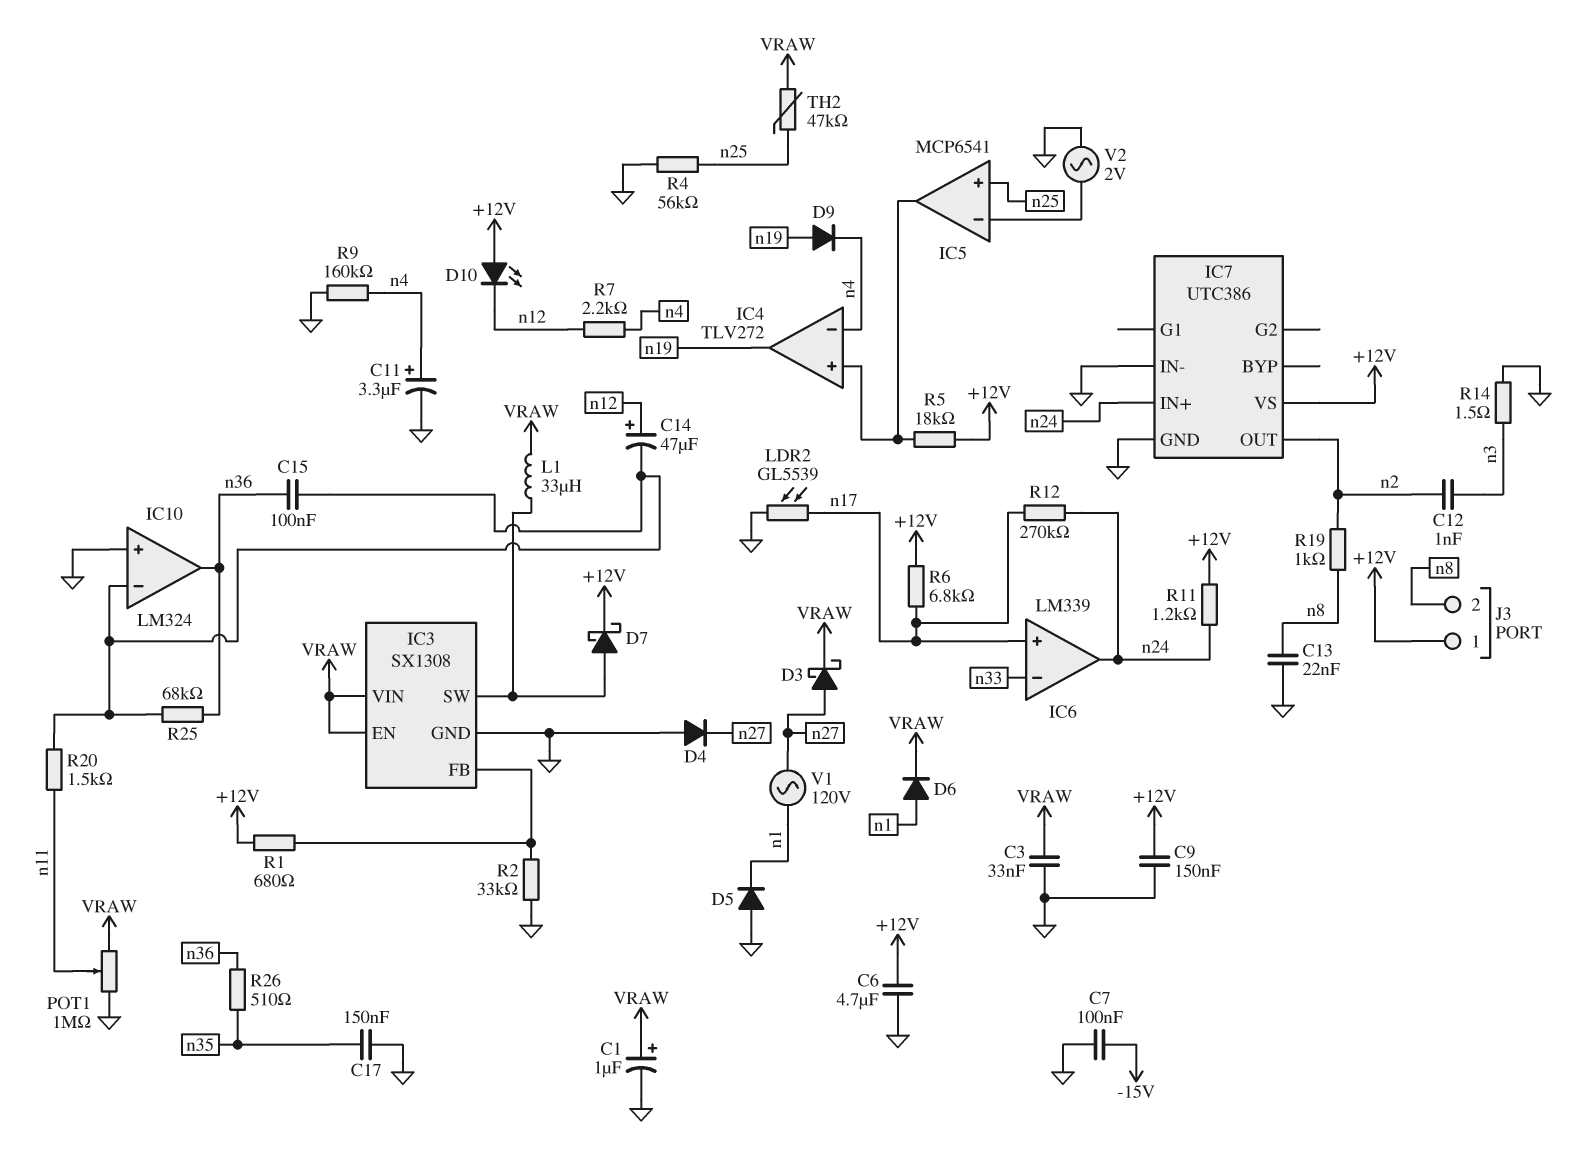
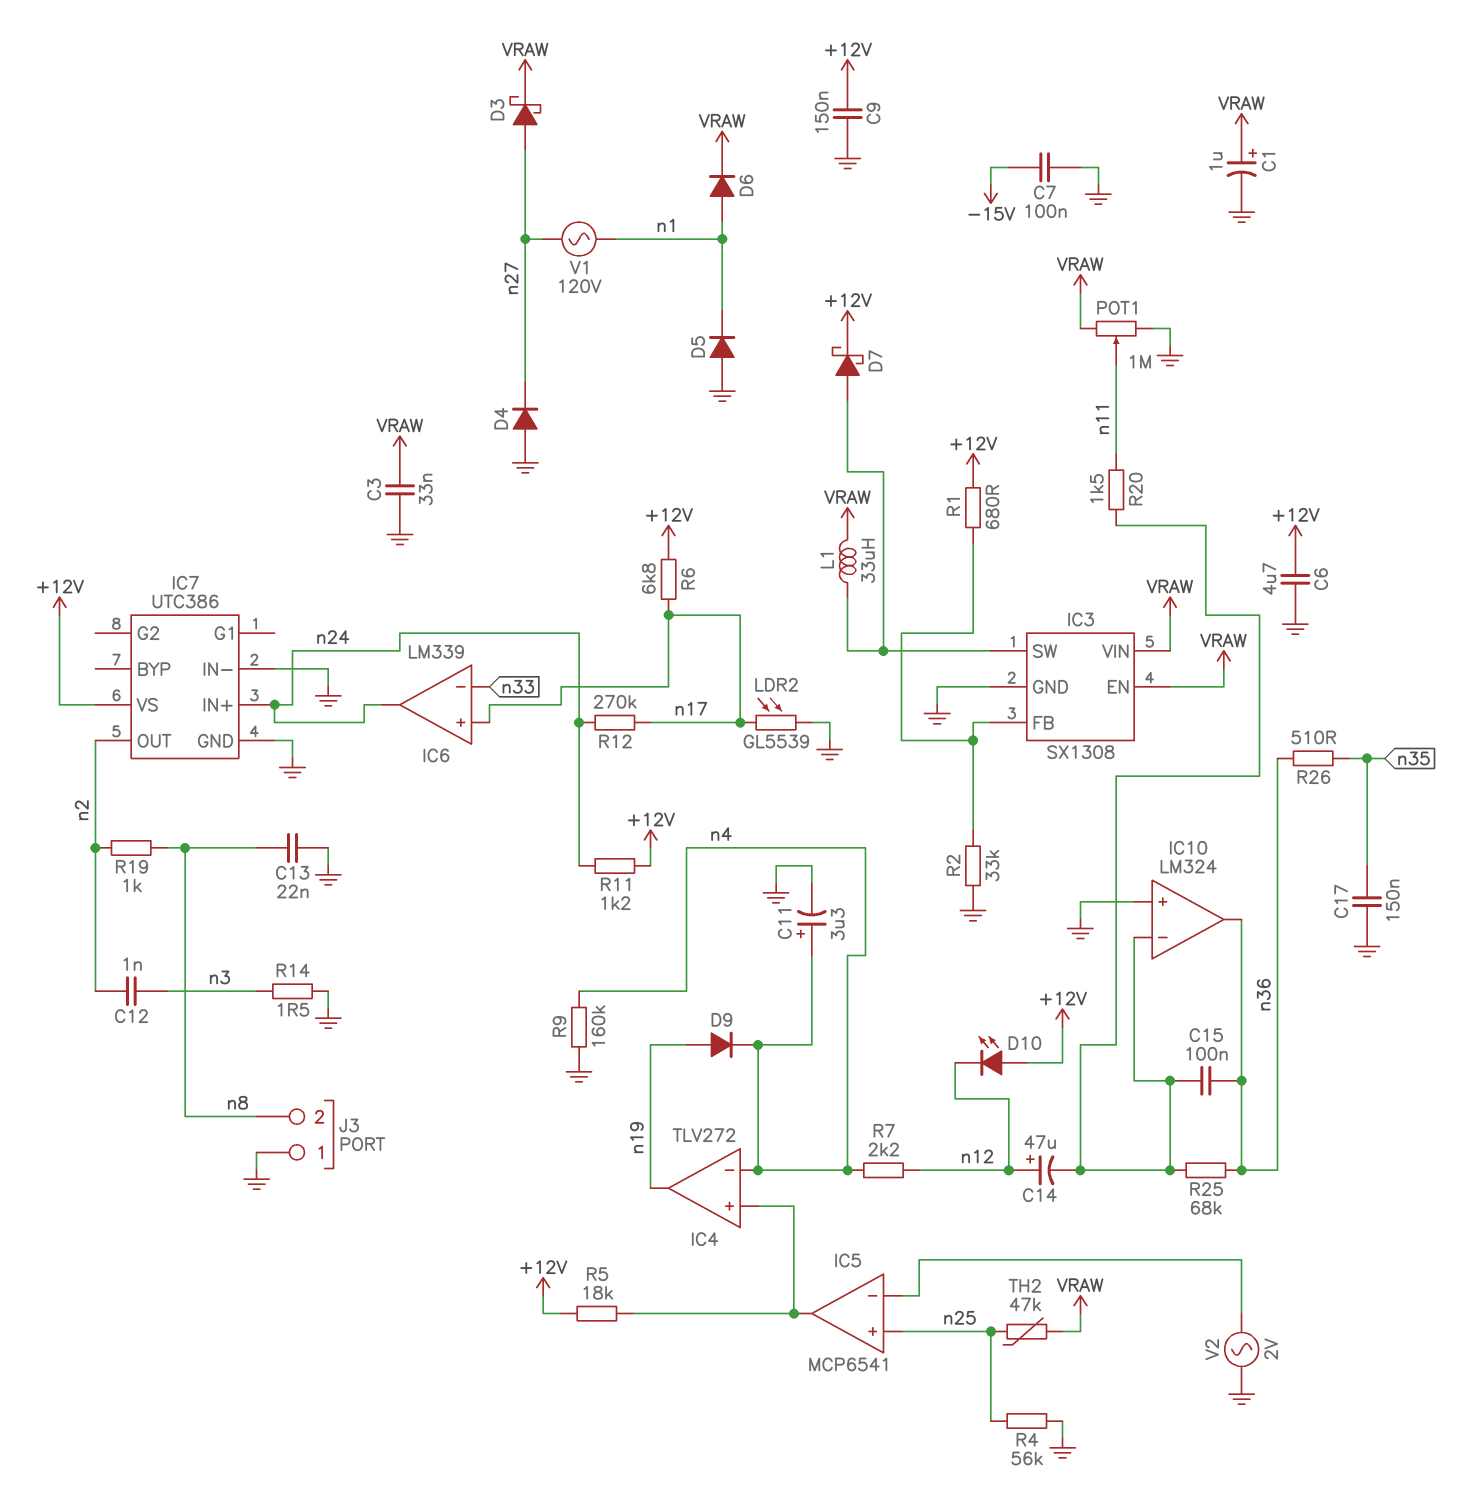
J3 pin 1: +12V -> GND

